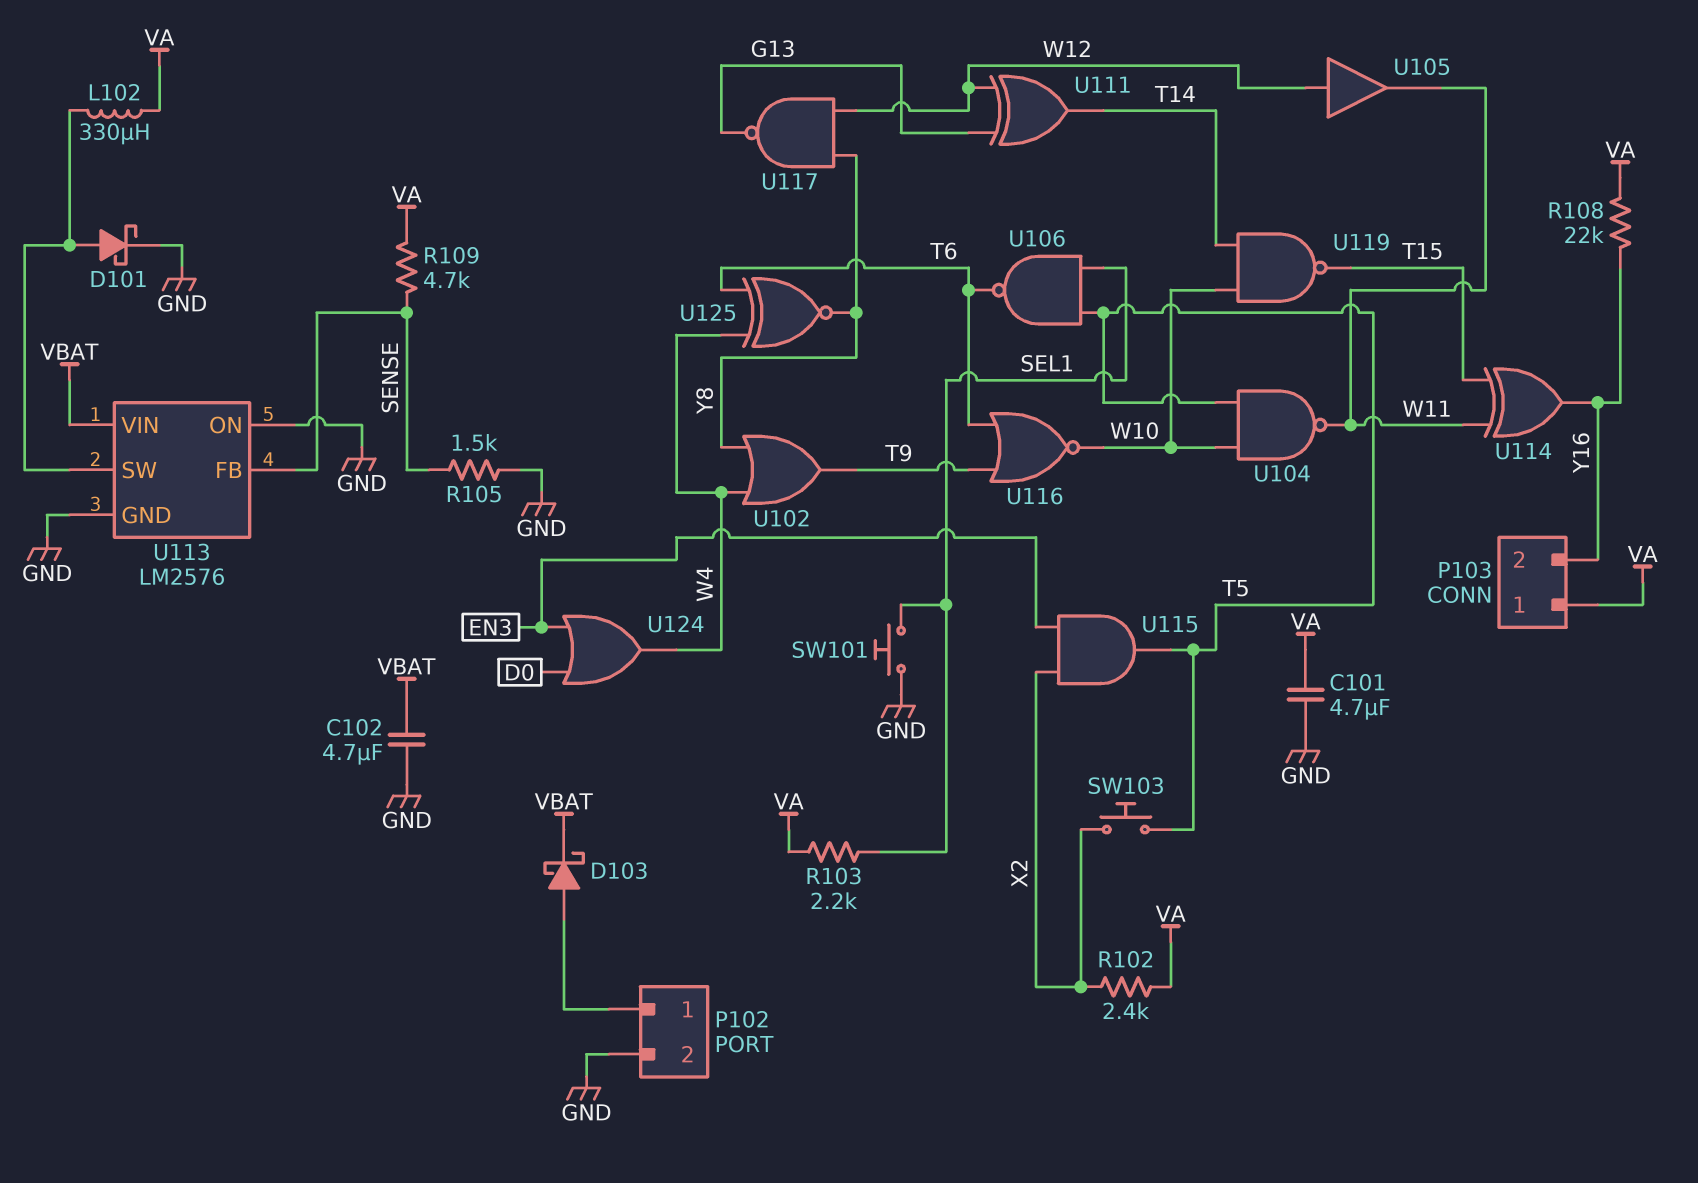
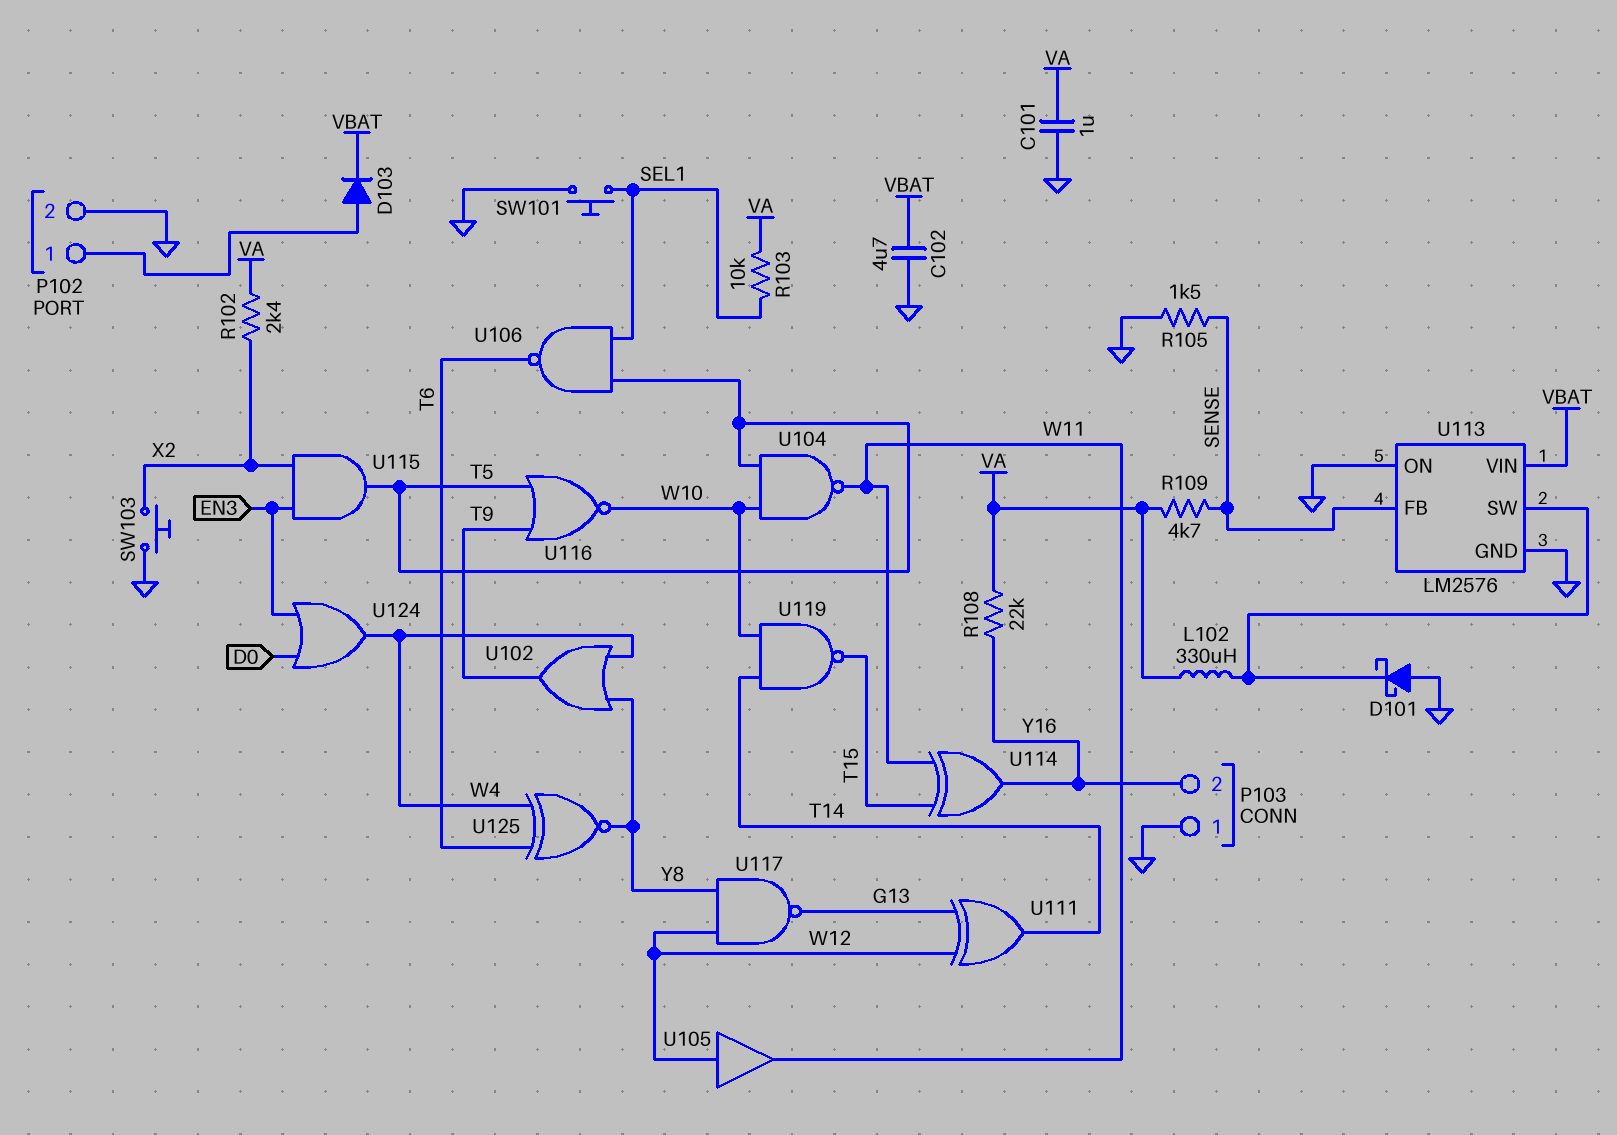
C101: 4.7uF (GND, VA) -> 1uF (GND, VA)
D101: schottky (A U113/SW, K GND) -> schottky (A GND, K U113/SW)
D103: schottky (A P102/1, K VBAT) -> diode (A P102/1, K VBAT)
P103 pin 1: VA -> GND
R103: 2.2k (SEL1, VA) -> 10k (SEL1, VA)
SW103: button (T5, X2) -> button (GND, X2)
U116: NOR (in T6, in T9, out W10) -> NOR (in T5, in T9, out W10)

